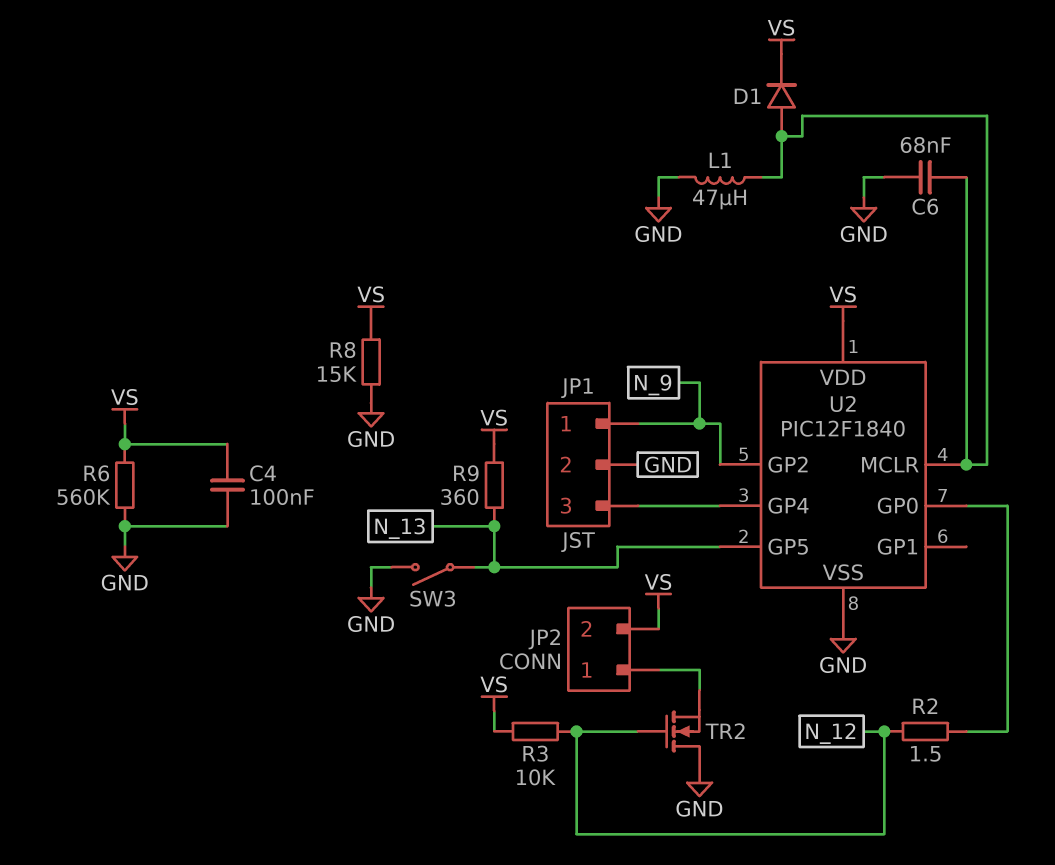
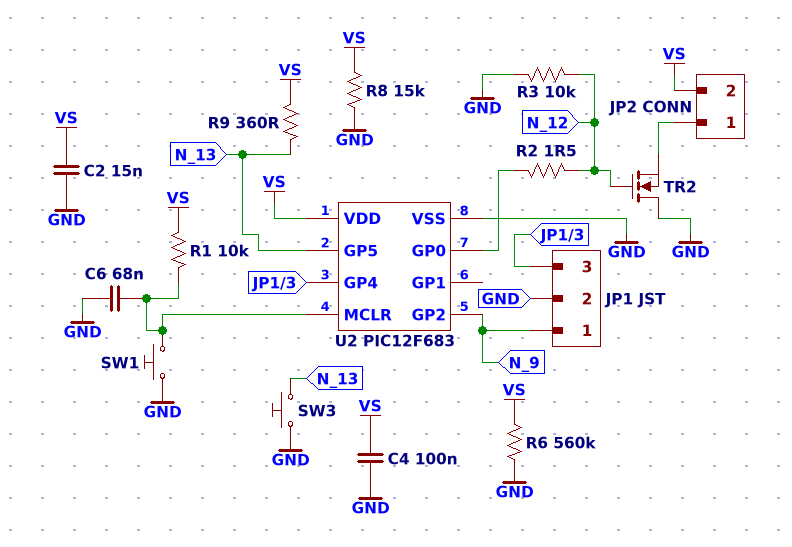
C2: none -> 15nF (GND, VS)
D1: diode (A U2/MCLR, K VS) -> none
L1: 47uH (GND, U2/MCLR) -> none
R1: none -> 10k (U2/MCLR, VS)
R3: 10k (N_12, VS) -> 10k (GND, N_12)
SW1: none -> button (GND, U2/MCLR)
SW3: switch (GND, N_13) -> button (GND, N_13)
U2: PIC12F1840 -> PIC12F683

